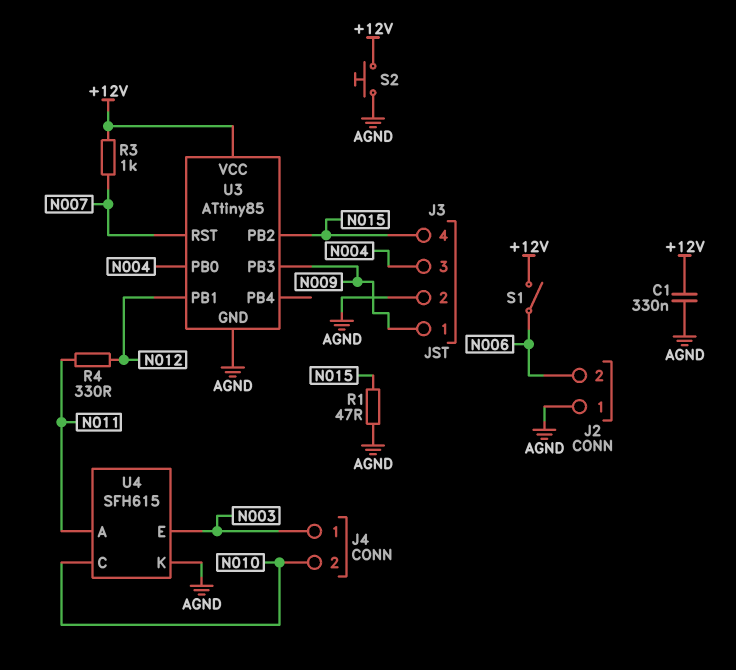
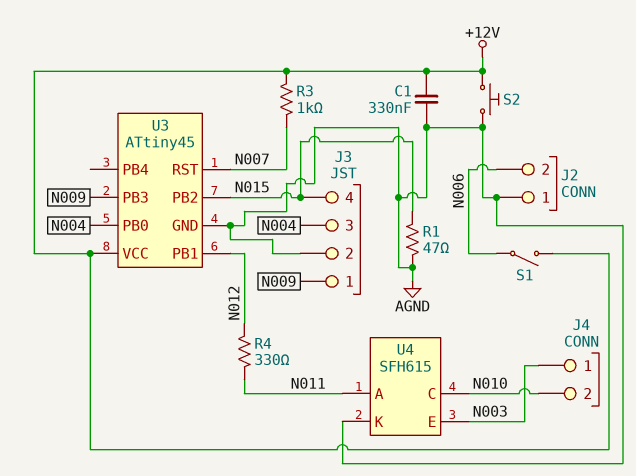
U3: ATtiny85 -> ATtiny45

